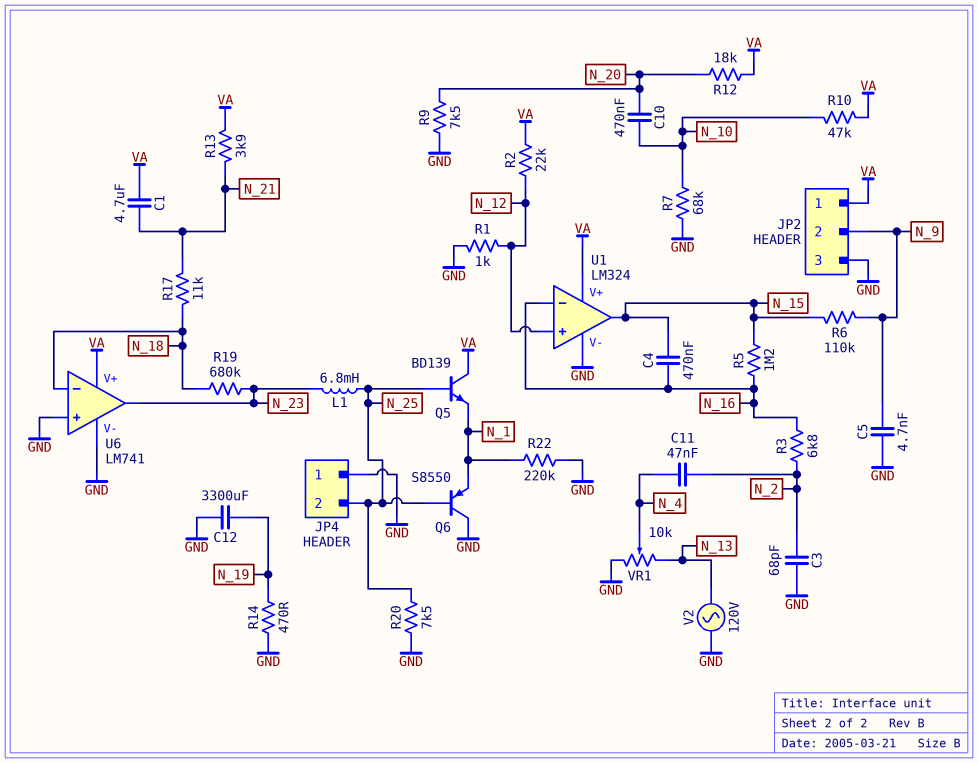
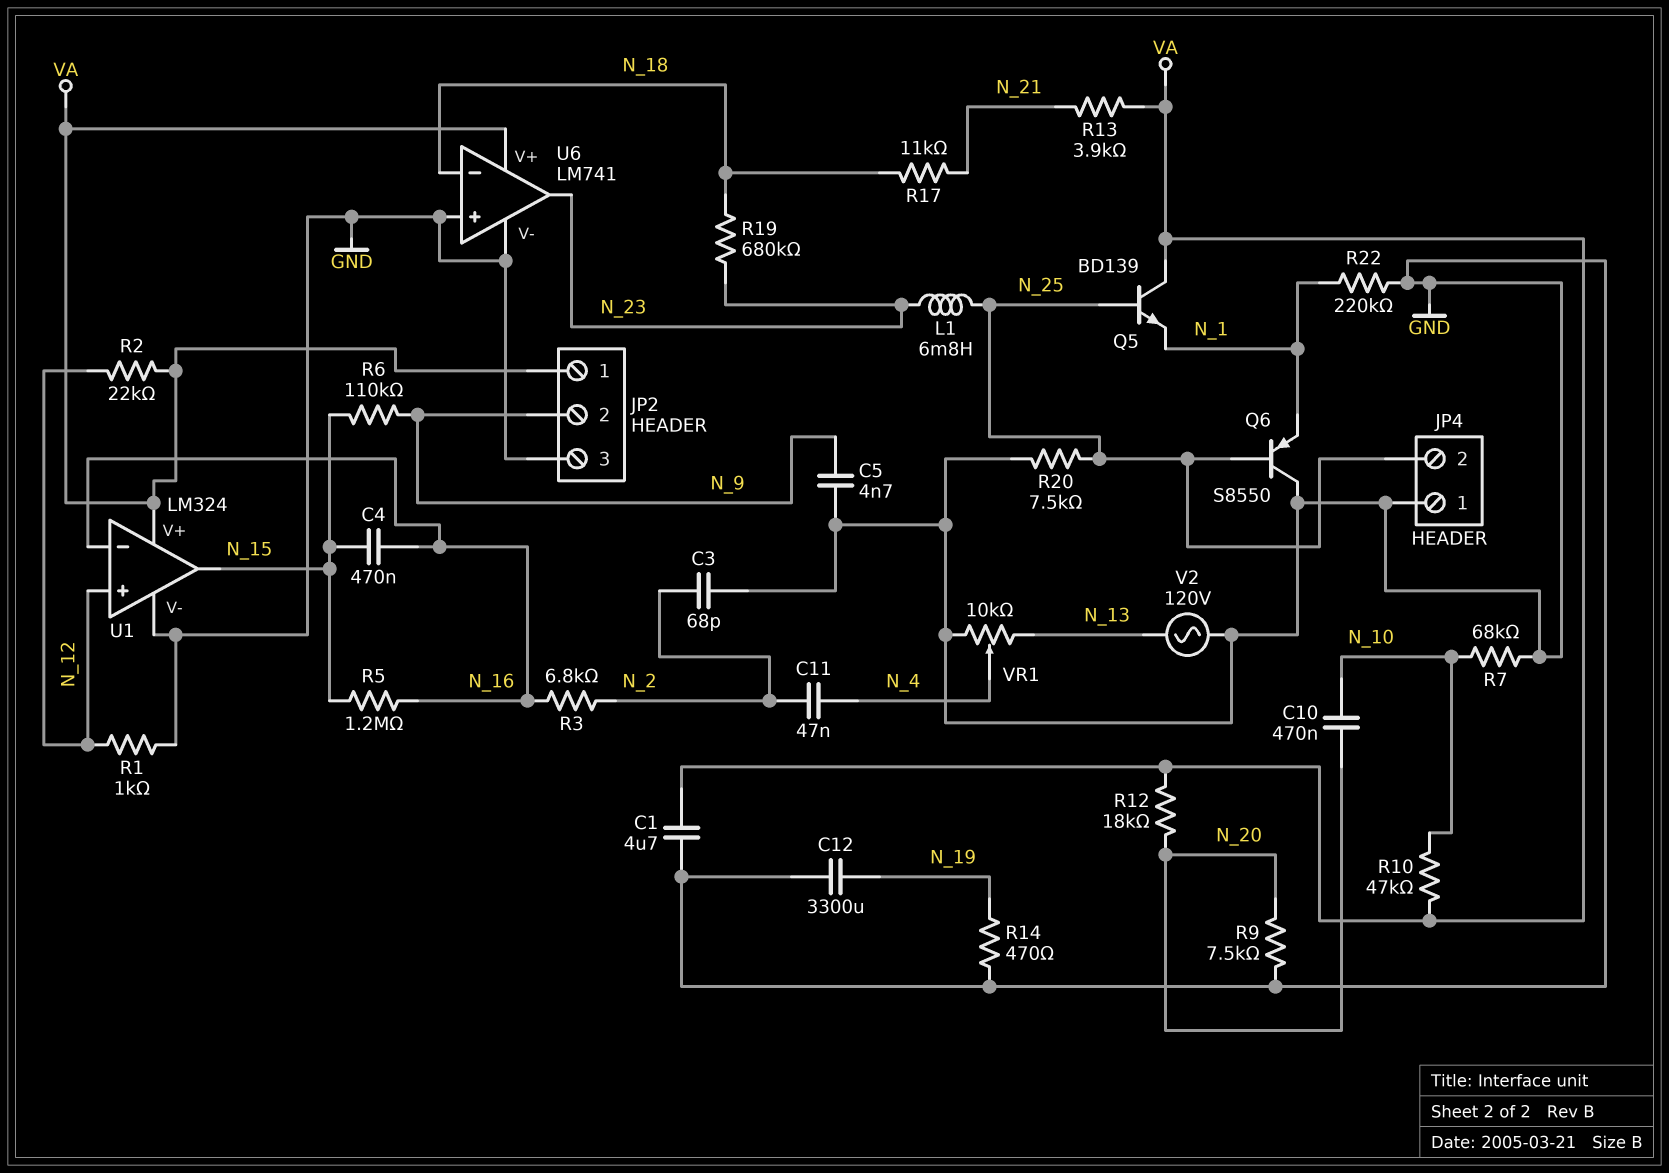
C1: 4.7uF (N_21, VA) -> 4.7uF (GND, VA)

